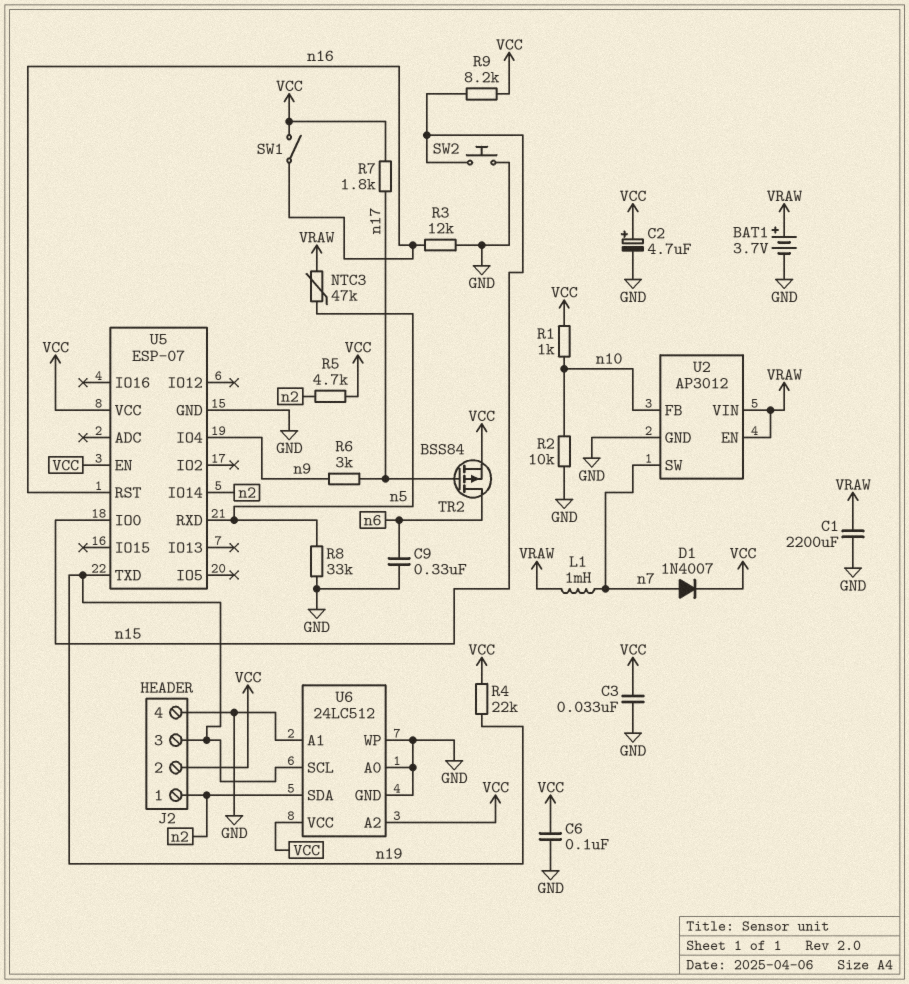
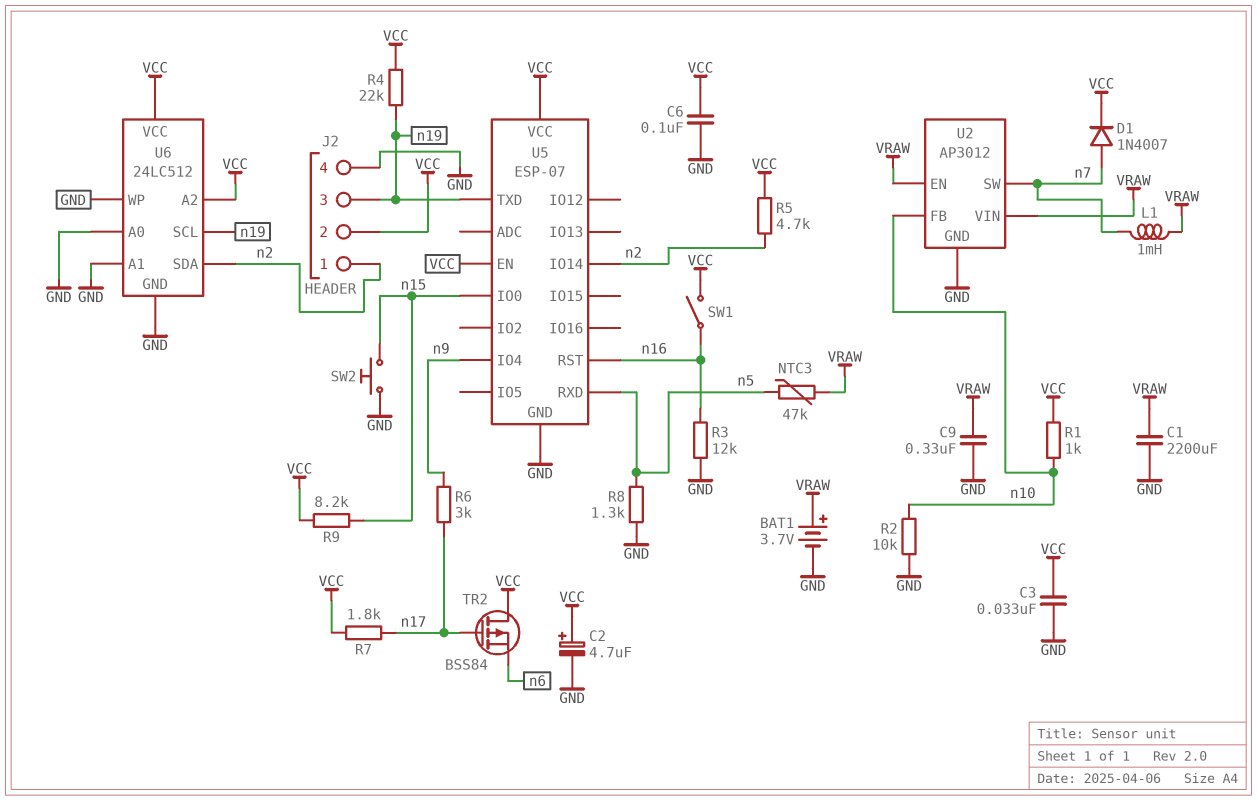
C9: 330nF (GND, n6) -> 330nF (GND, VRAW)
R8: 33k (GND, n5) -> 1.3k (GND, n5)
TR2: PMOS BSS84 (G n17, D n6, S VCC) -> PMOS BSS84 (G n17, D VCC, S n6)

